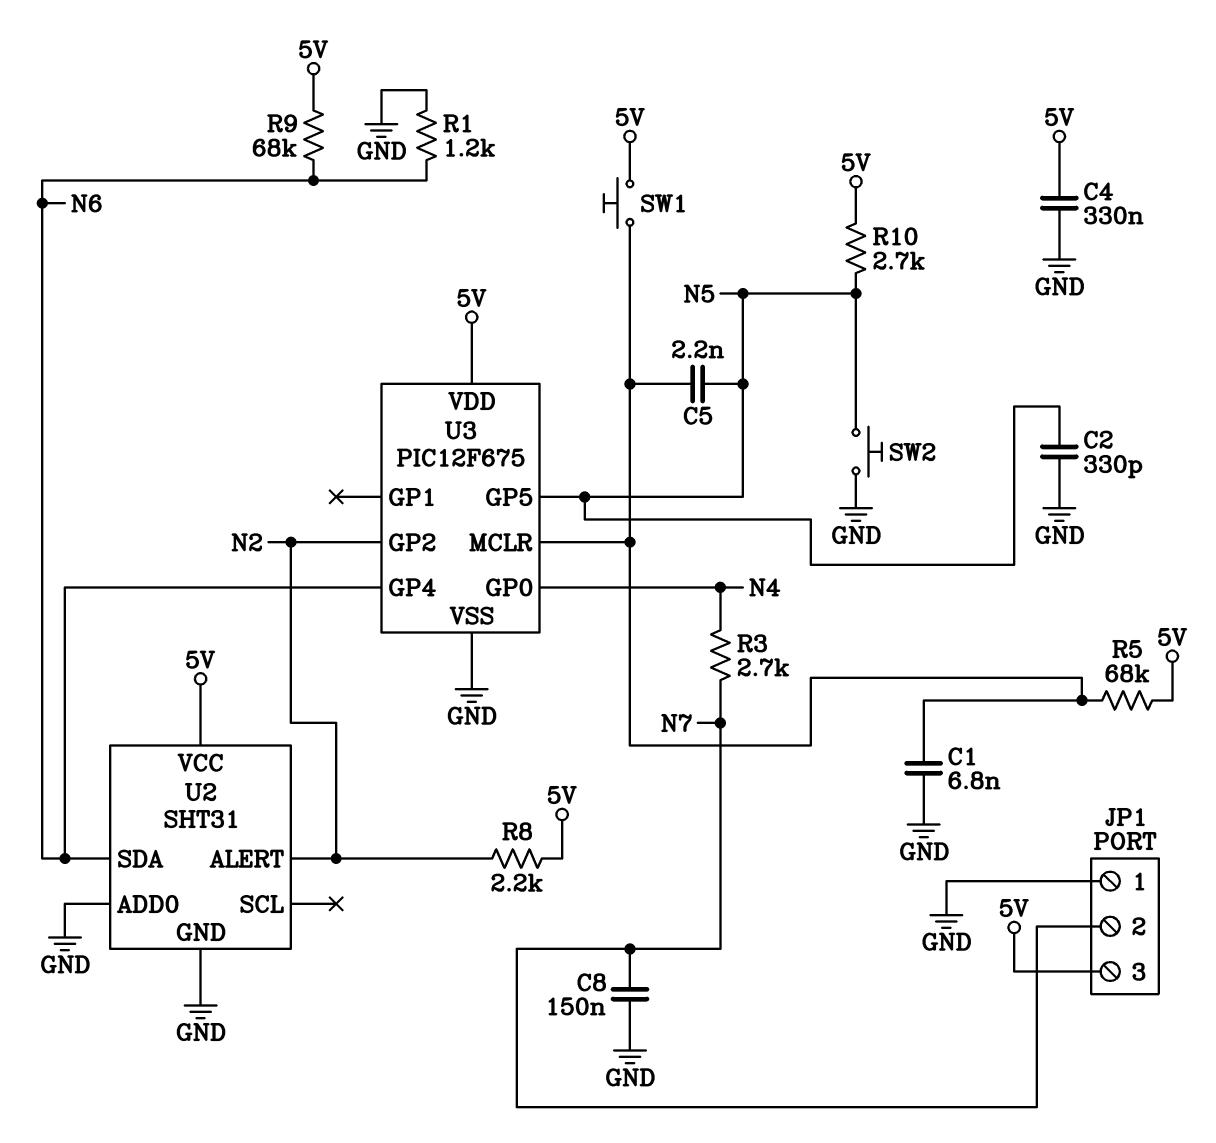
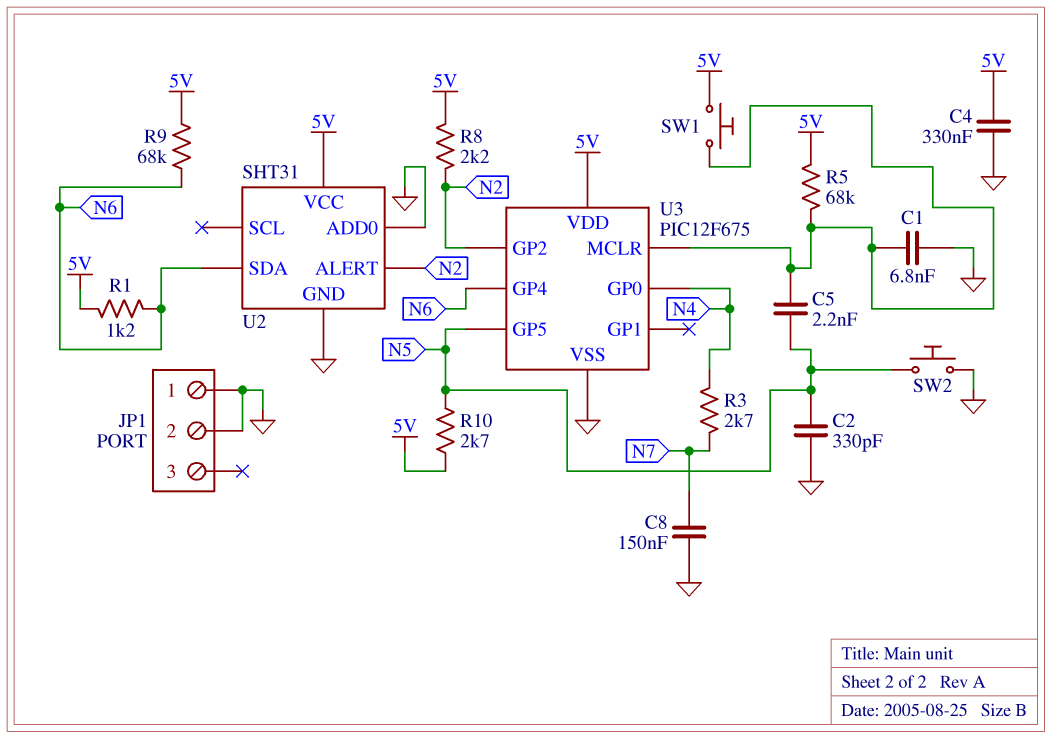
JP1 pin 2: N7 -> GND
JP1 pin 3: 5V -> none
R1: 1.2k (GND, N6) -> 1.2k (5V, N6)

